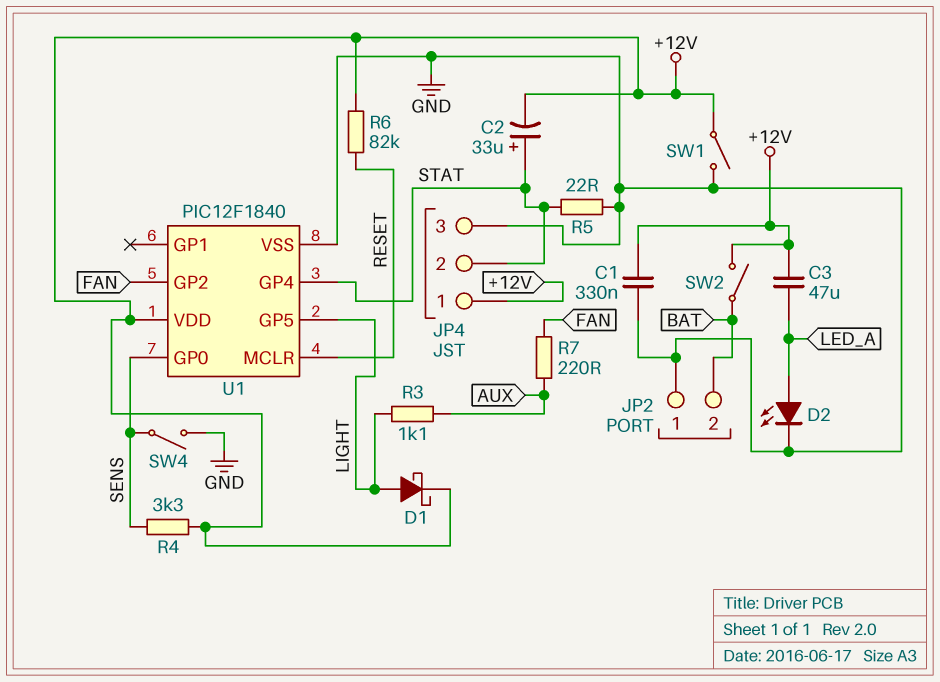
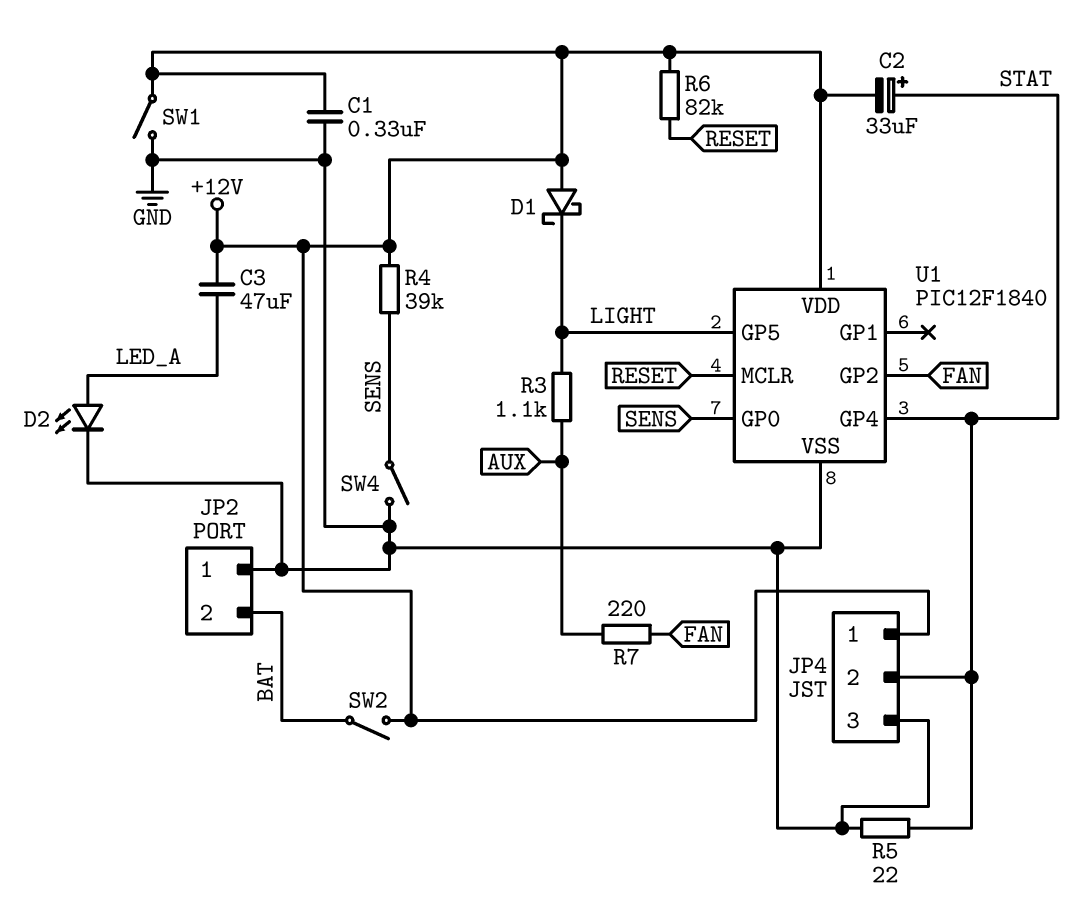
D1: schottky (A LIGHT, K +12V) -> schottky (A +12V, K LIGHT)
R4: 3.3k (+12V, SENS) -> 39k (+12V, SENS)

